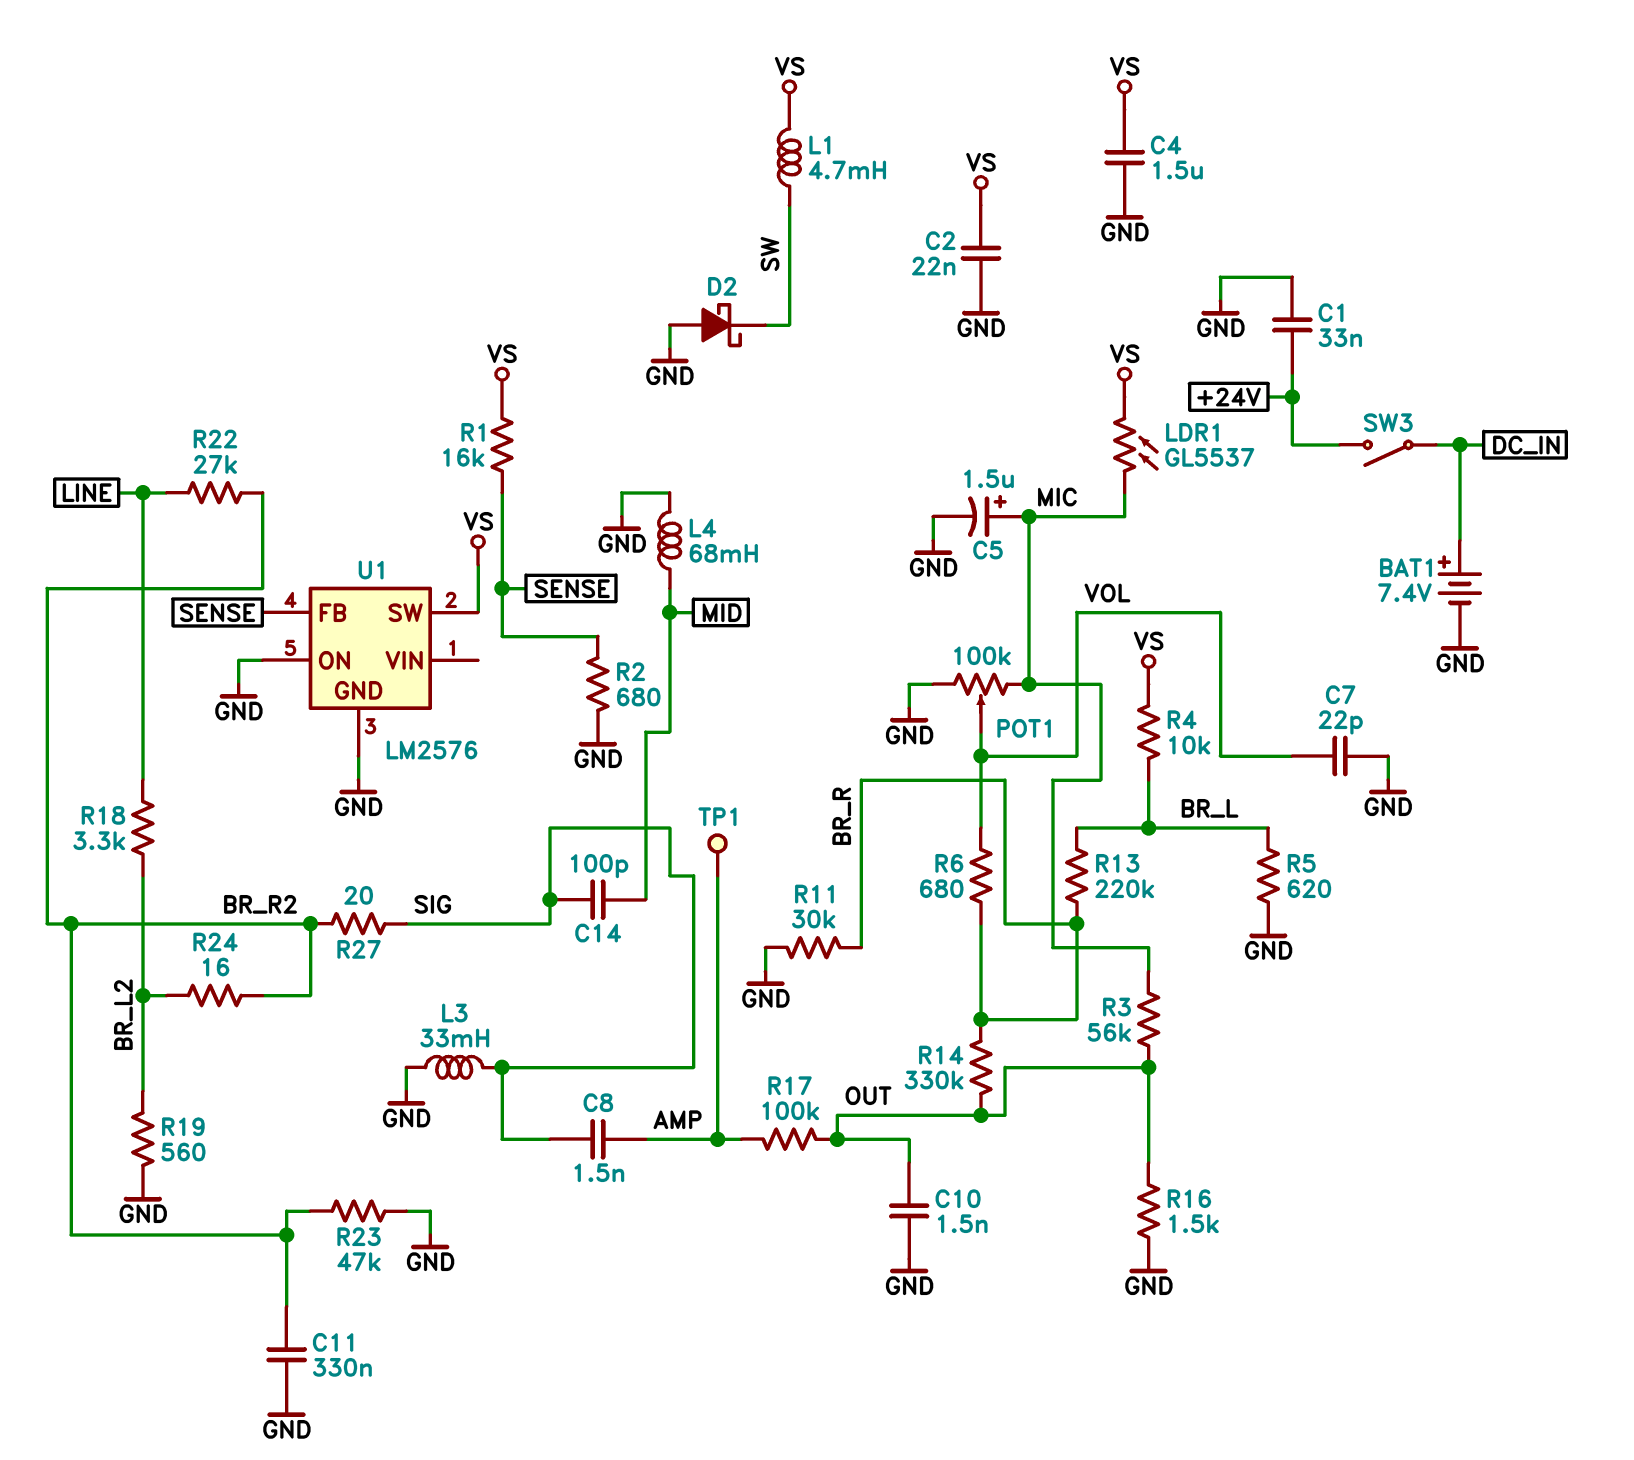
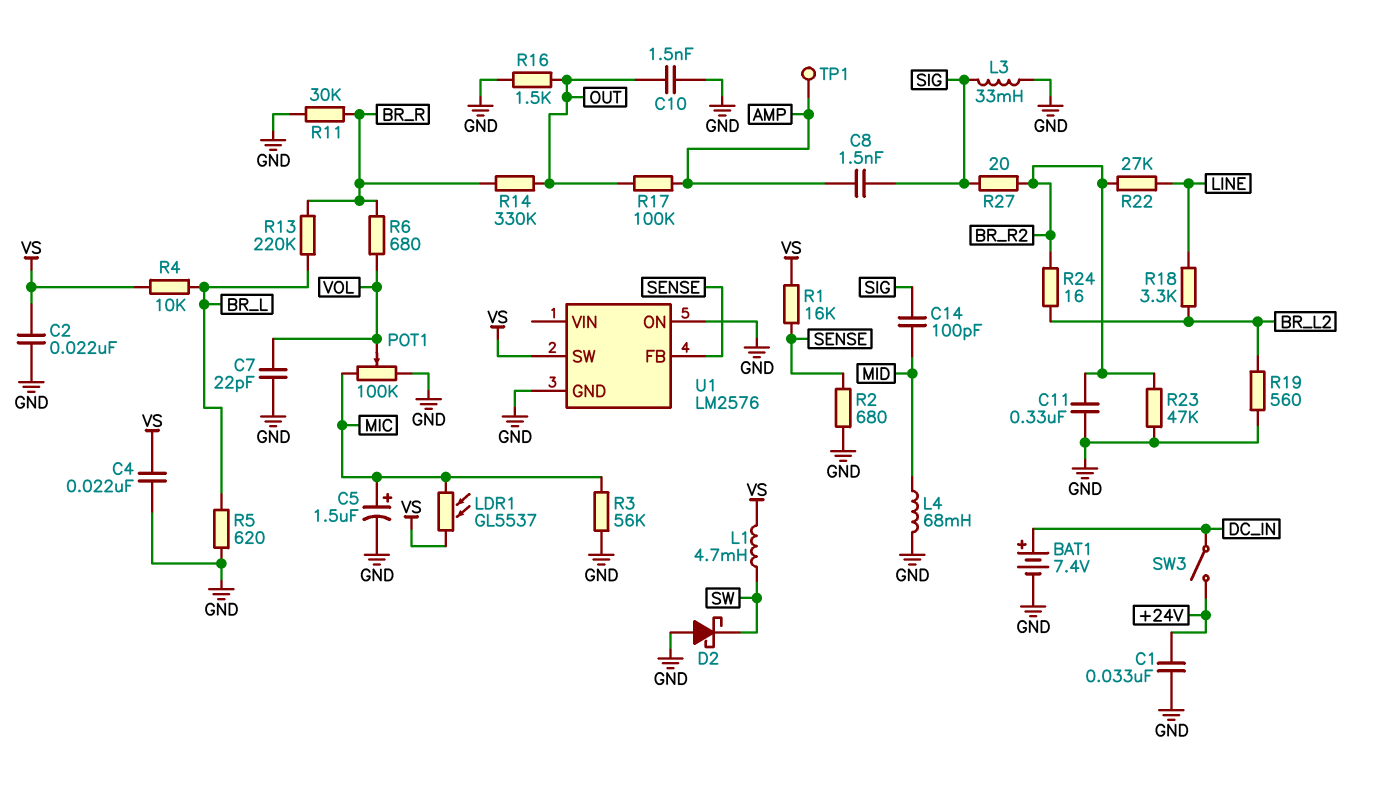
C4: 1.5uF (GND, VS) -> 22nF (GND, VS)
R3: 56k (MIC, OUT) -> 56k (GND, MIC)

